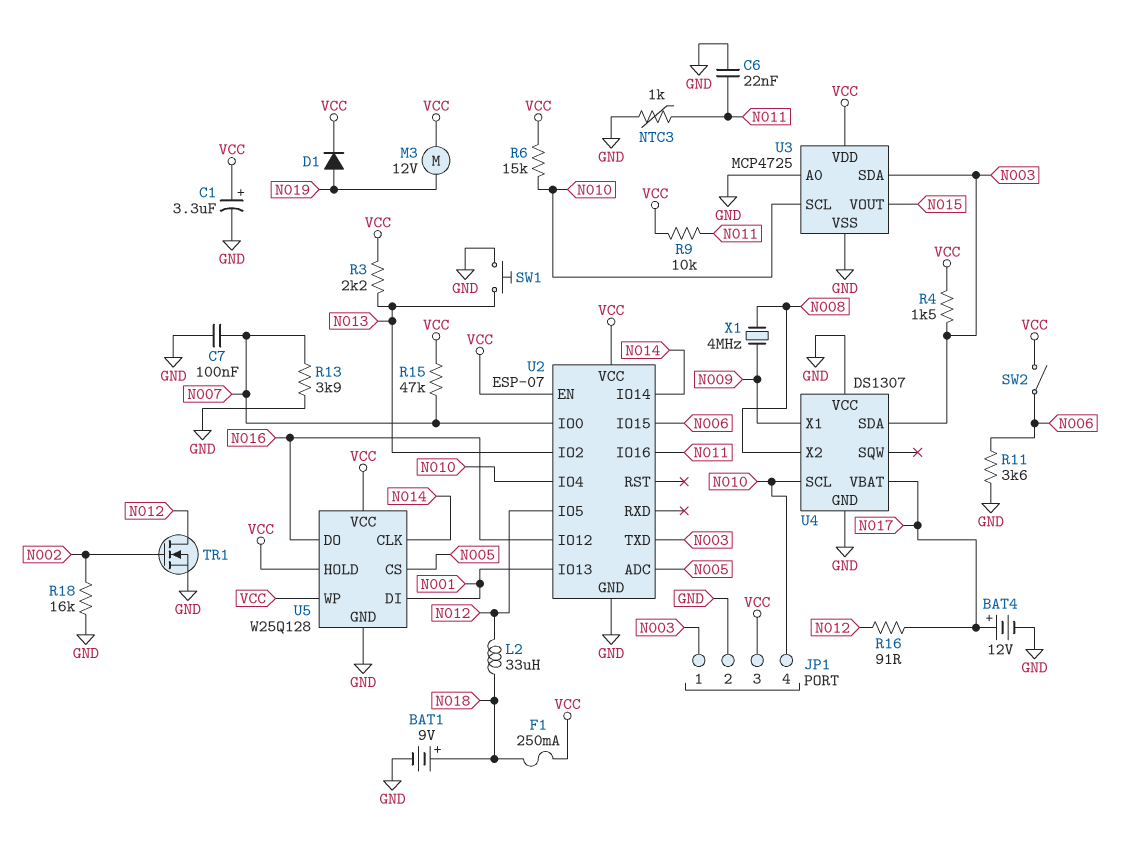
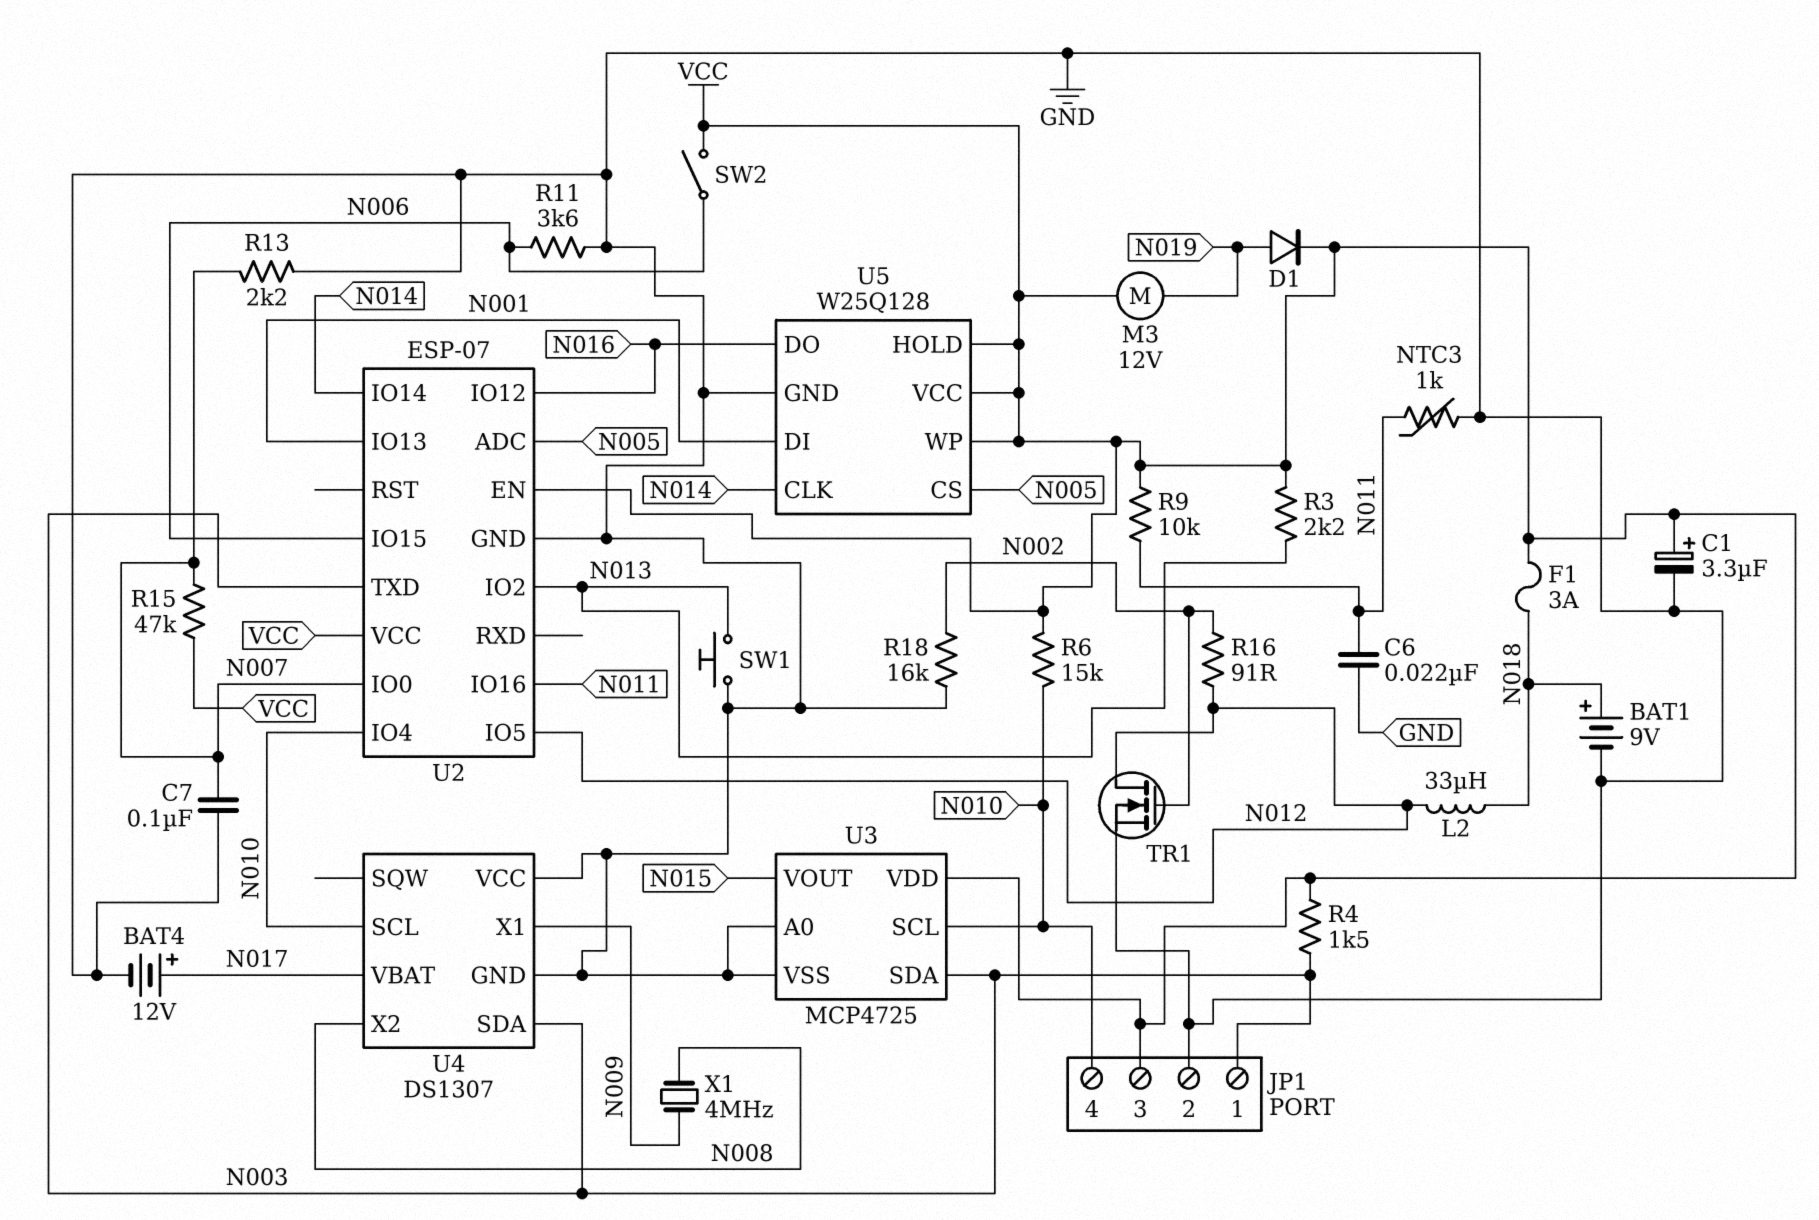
F1: 250mA (N018, VCC) -> 3A (N018, VCC)
R13: 3.9k (GND, N007) -> 2.2k (GND, N007)
R16: 91 (N012, N017) -> 91 (N002, N012)

